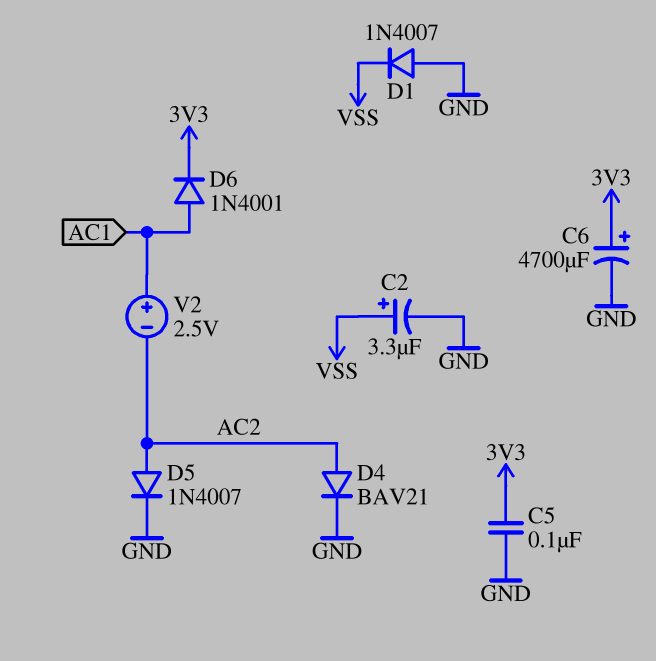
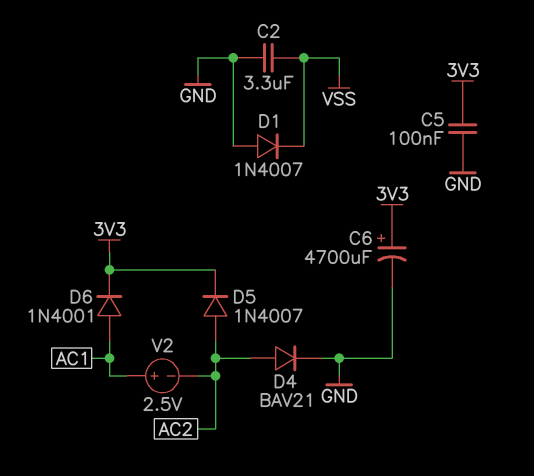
C2: 3.3uF (plus VSS, minus GND) -> 3.3uF (GND, VSS)
D5: diode 1N4007 (A AC2, K GND) -> diode 1N4007 (A AC2, K 3V3)

